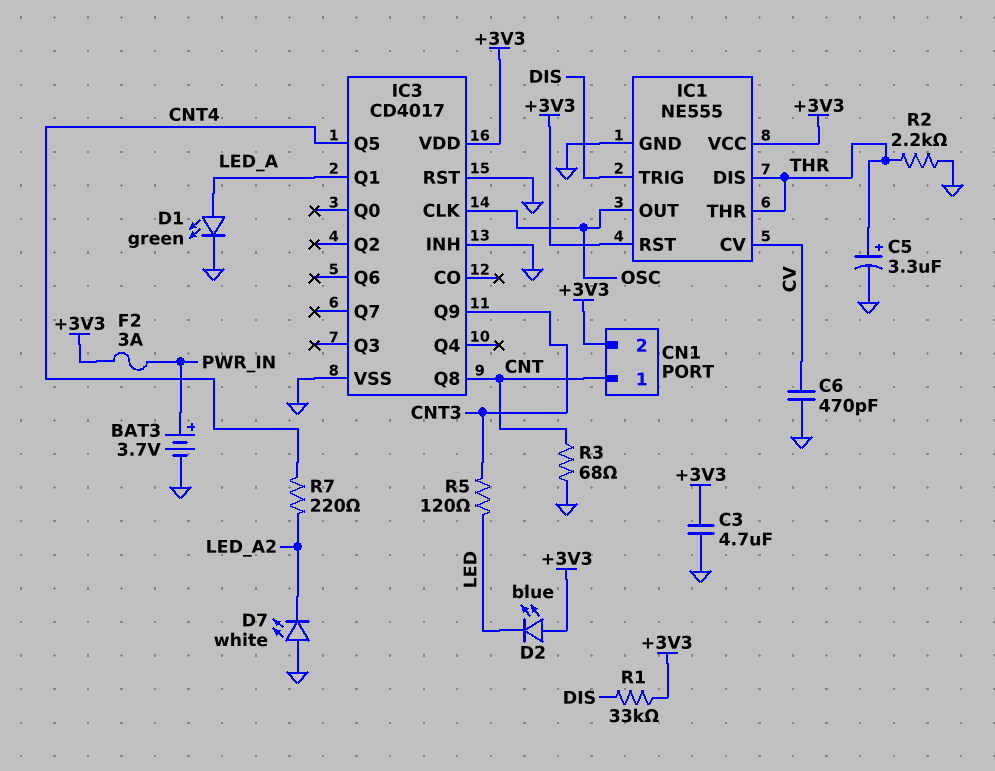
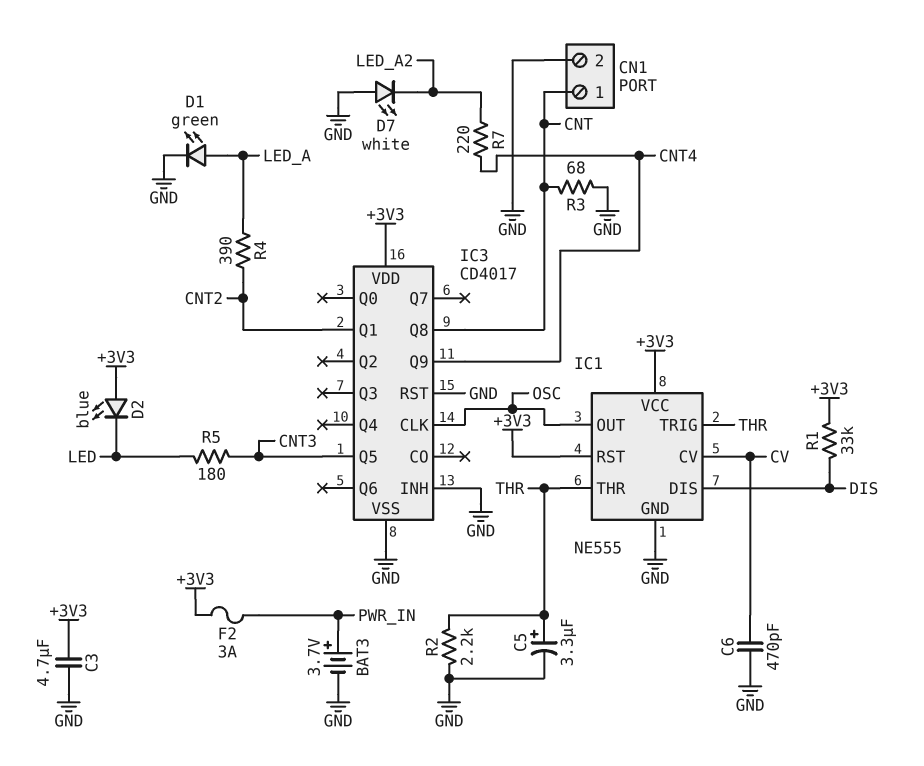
CN1 pin 2: +3V3 -> GND
IC1 pin DIS: THR -> DIS
IC1 pin TRIG: DIS -> THR
IC3 pin Q1: LED_A -> CNT2
IC3 pin Q5: CNT4 -> CNT3
IC3 pin Q9: CNT3 -> CNT4
R4: none -> 390 (CNT2, LED_A)
R5: 120 (CNT3, LED) -> 180 (CNT3, LED)

